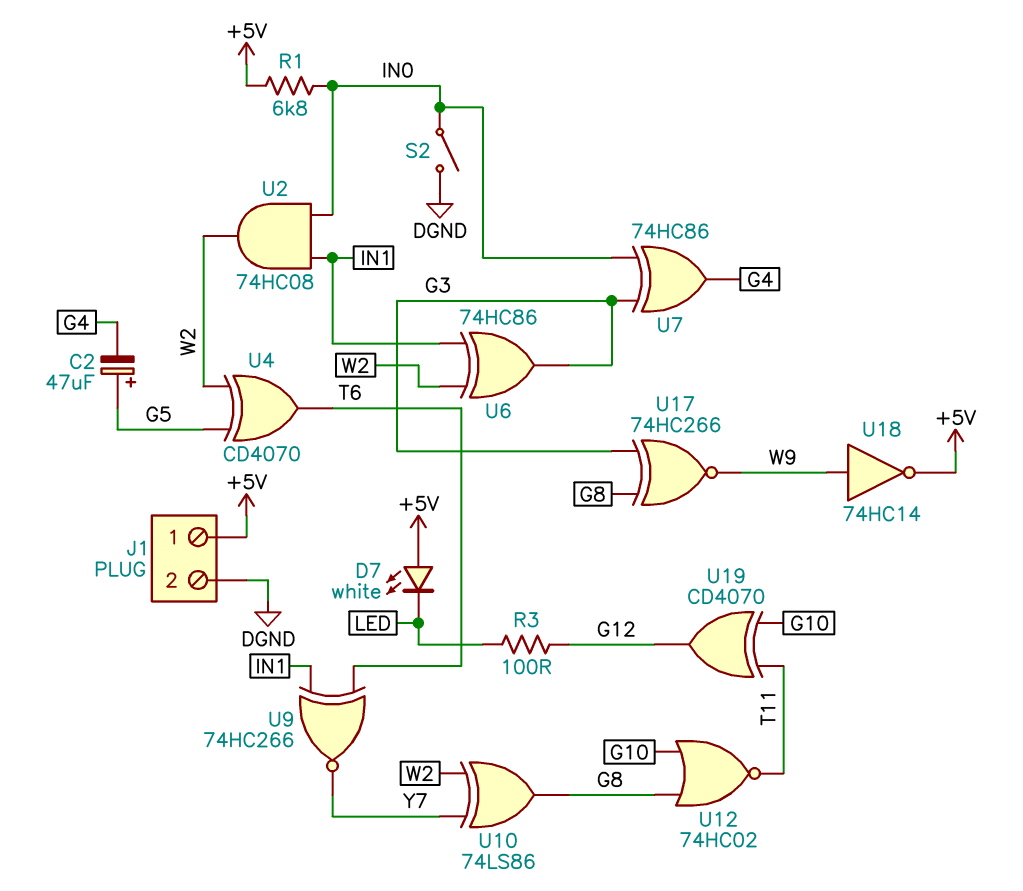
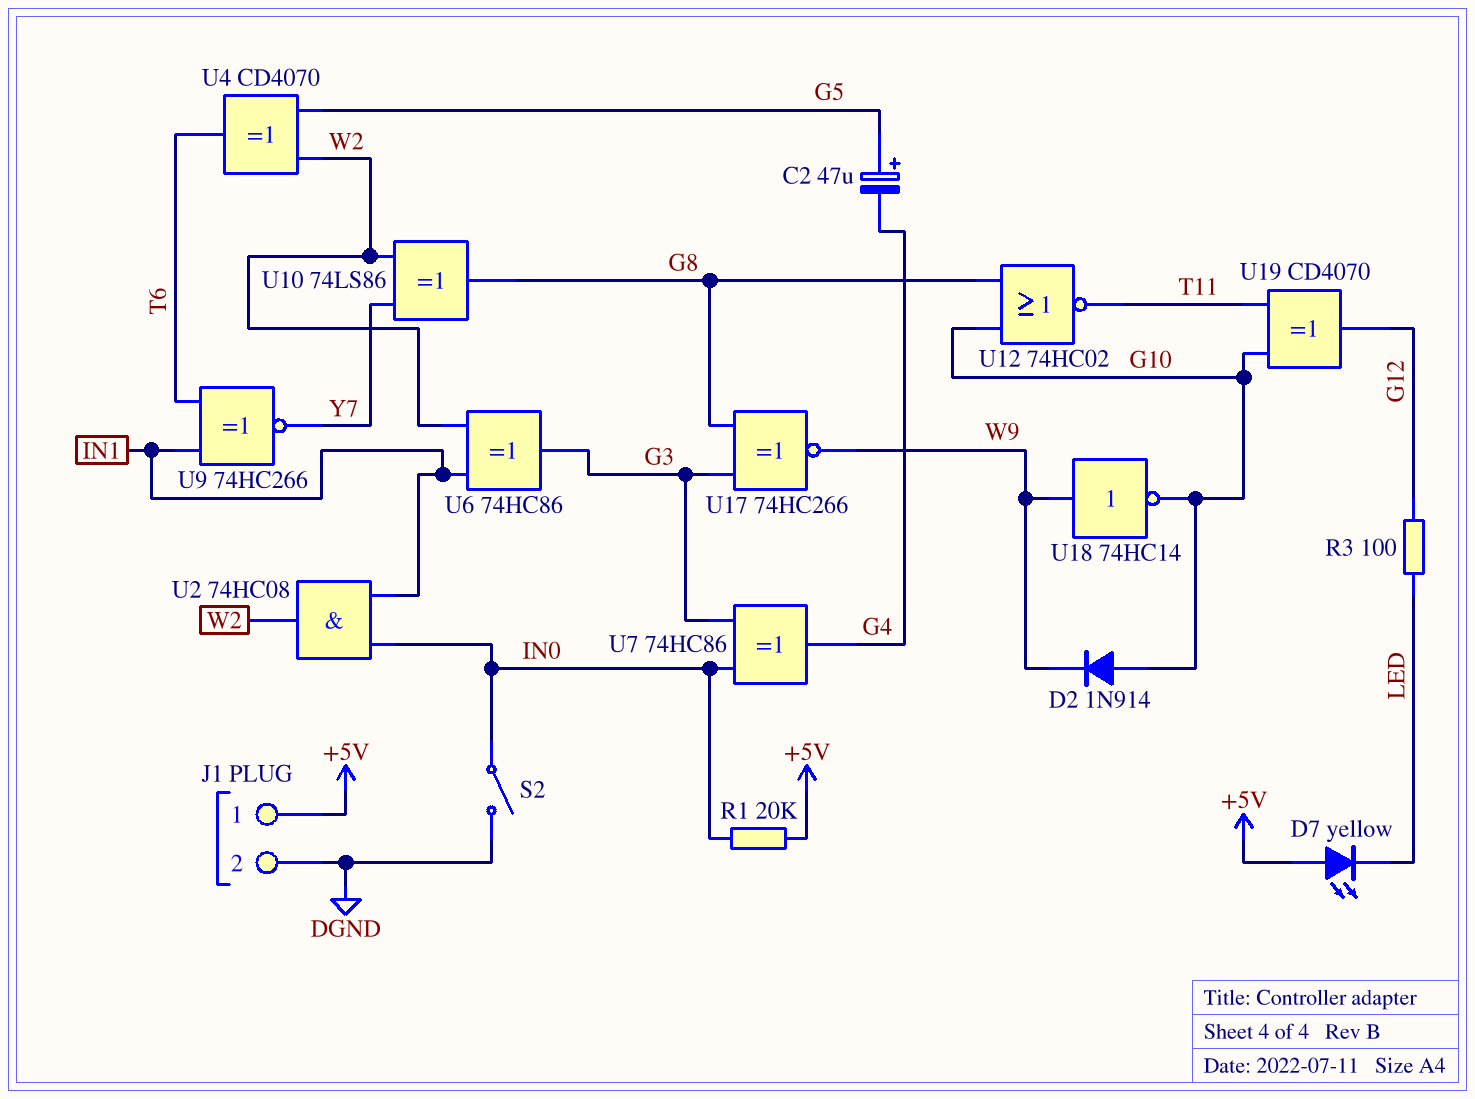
D2: none -> diode 1N914 (A G10, K W9)
D7: LED white (A +5V, K LED) -> LED yellow (A +5V, K LED)
R1: 6.8k (+5V, IN0) -> 20k (+5V, IN0)
U18: NOT 74HC14 (in W9, out +5V) -> NOT 74HC14 (in W9, out G10)

